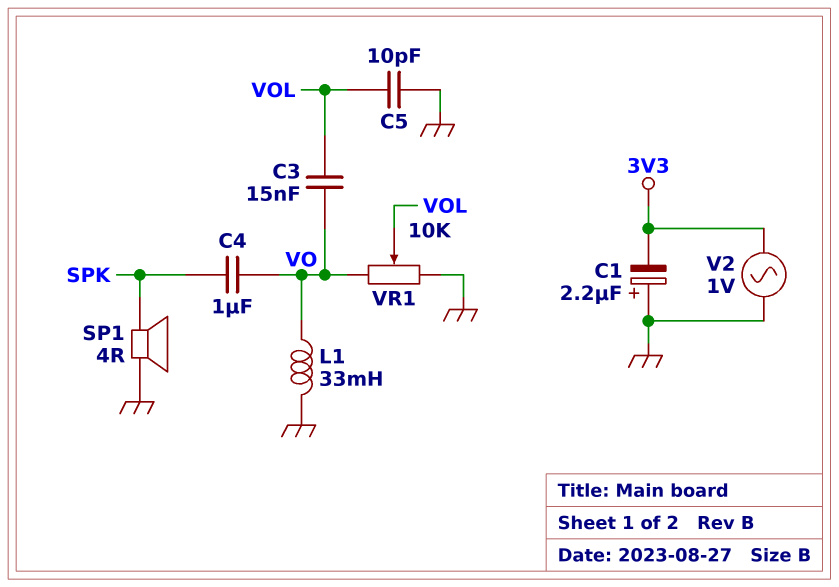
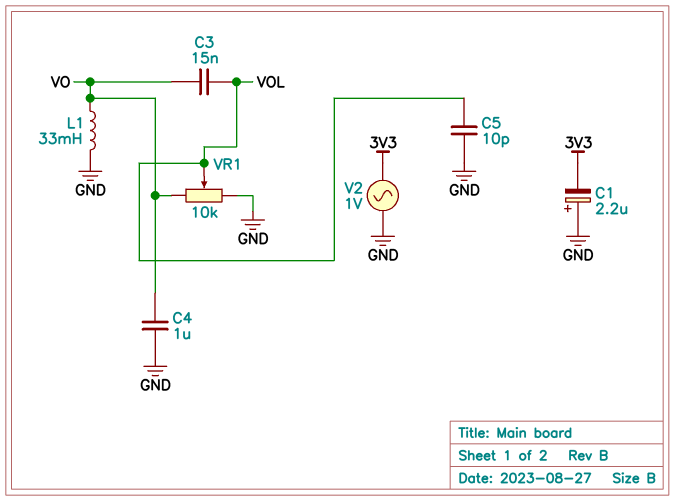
C4: 1uF (SPK, VO) -> 1uF (GND, VO)
SP1: speaker 4R (GND, SPK) -> none

